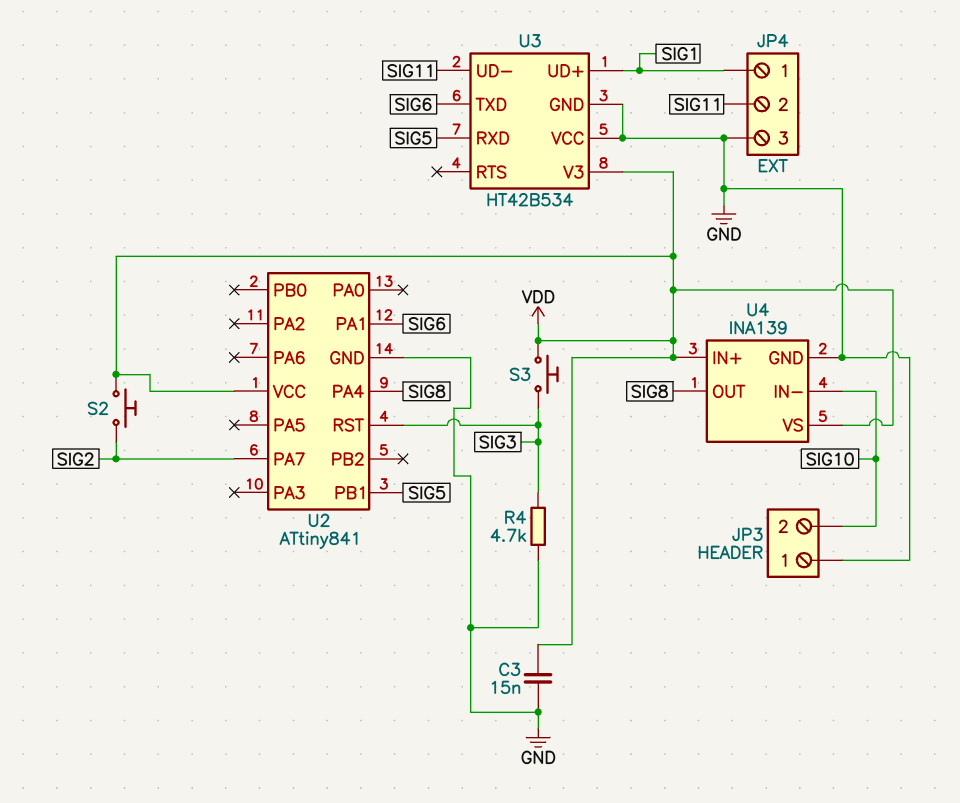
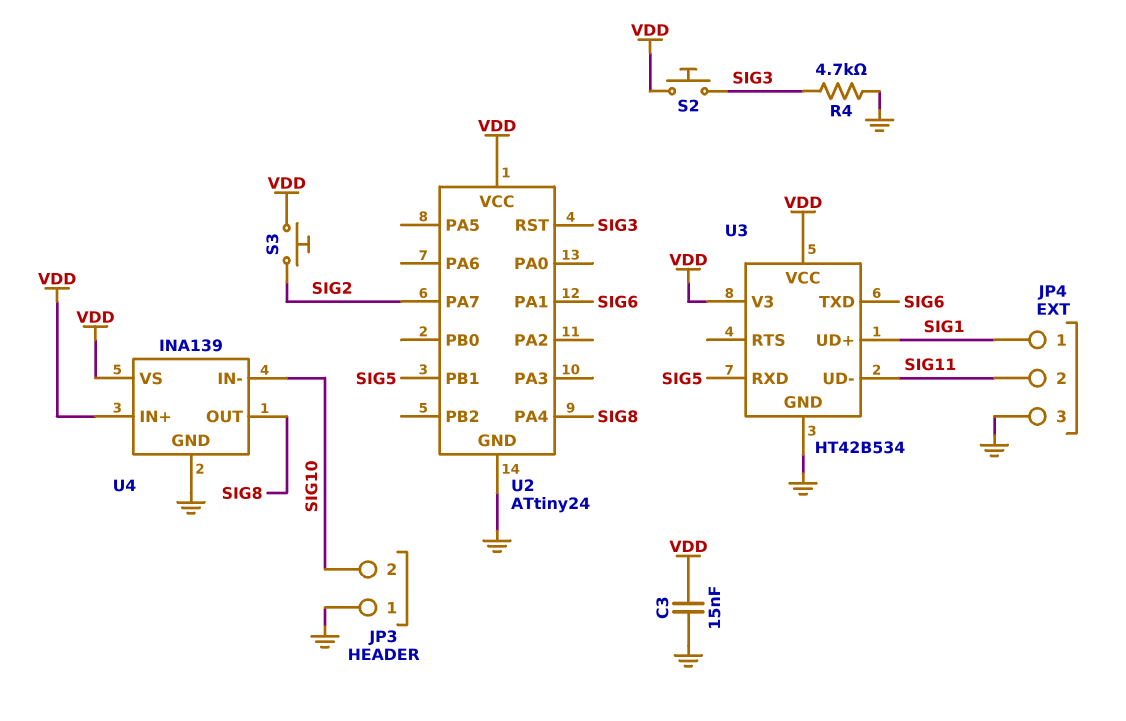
S2: button (SIG2, VDD) -> button (SIG3, VDD)
S3: button (SIG3, VDD) -> button (SIG2, VDD)
U2: ATtiny841 -> ATtiny24
U3 pin VCC: GND -> VDD

